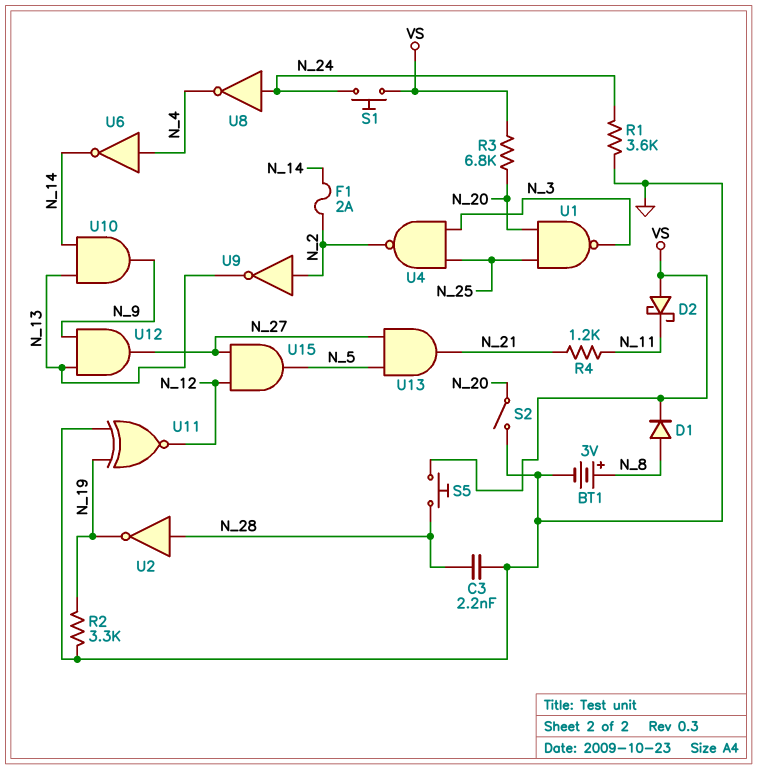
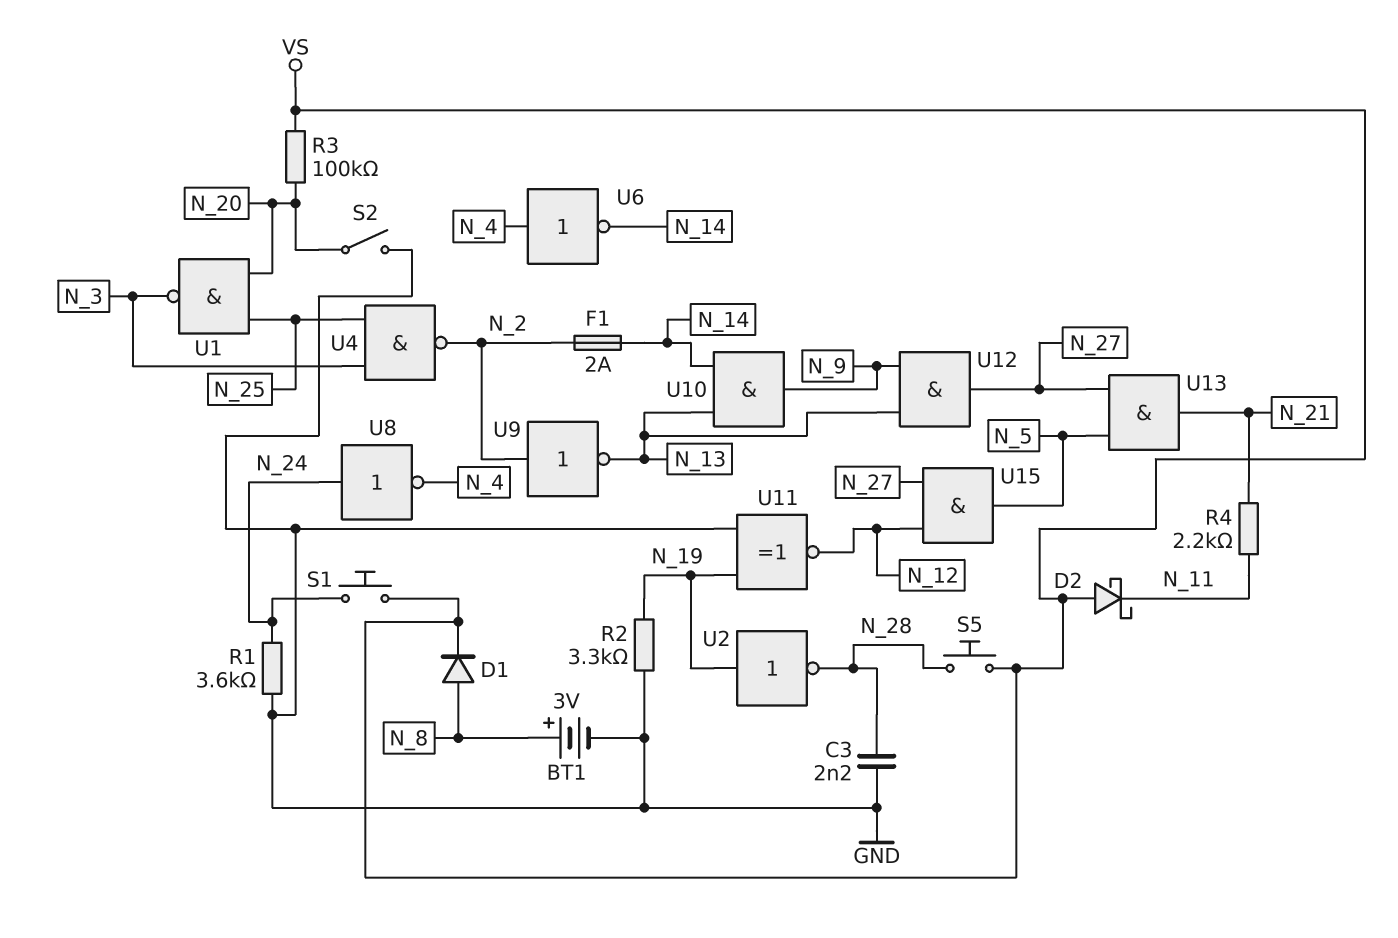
R3: 6.8k (N_20, VS) -> 100k (N_20, VS)
R4: 1.2k (N_11, N_21) -> 2.2k (N_11, N_21)
U2: NOT (in N_28, out N_19) -> NOT (in N_19, out N_28)

